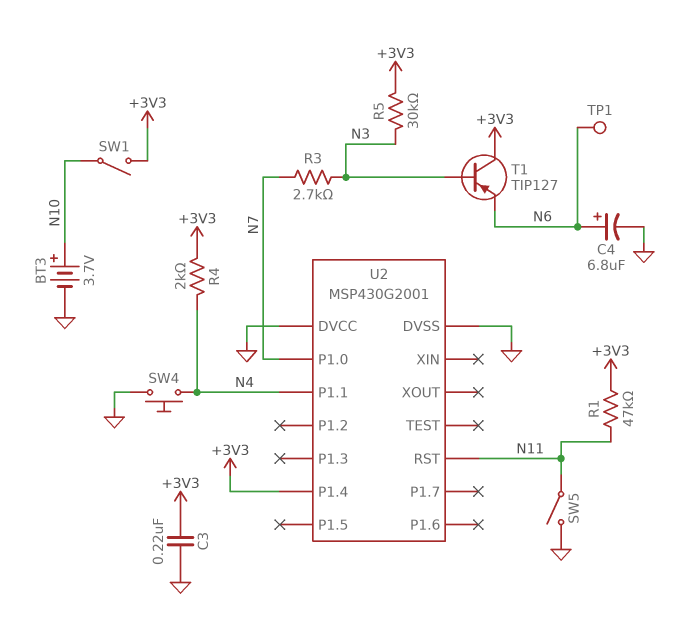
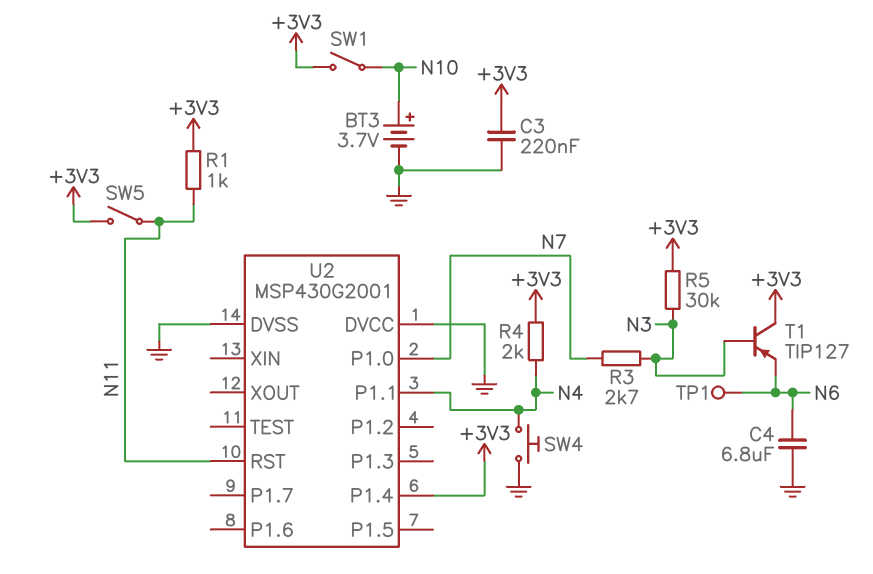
C4: 6.8uF (plus N6, minus GND) -> 6.8uF (GND, N6)
R1: 47k (+3V3, N11) -> 1k (+3V3, N11)
SW5: switch (GND, N11) -> switch (+3V3, N11)

